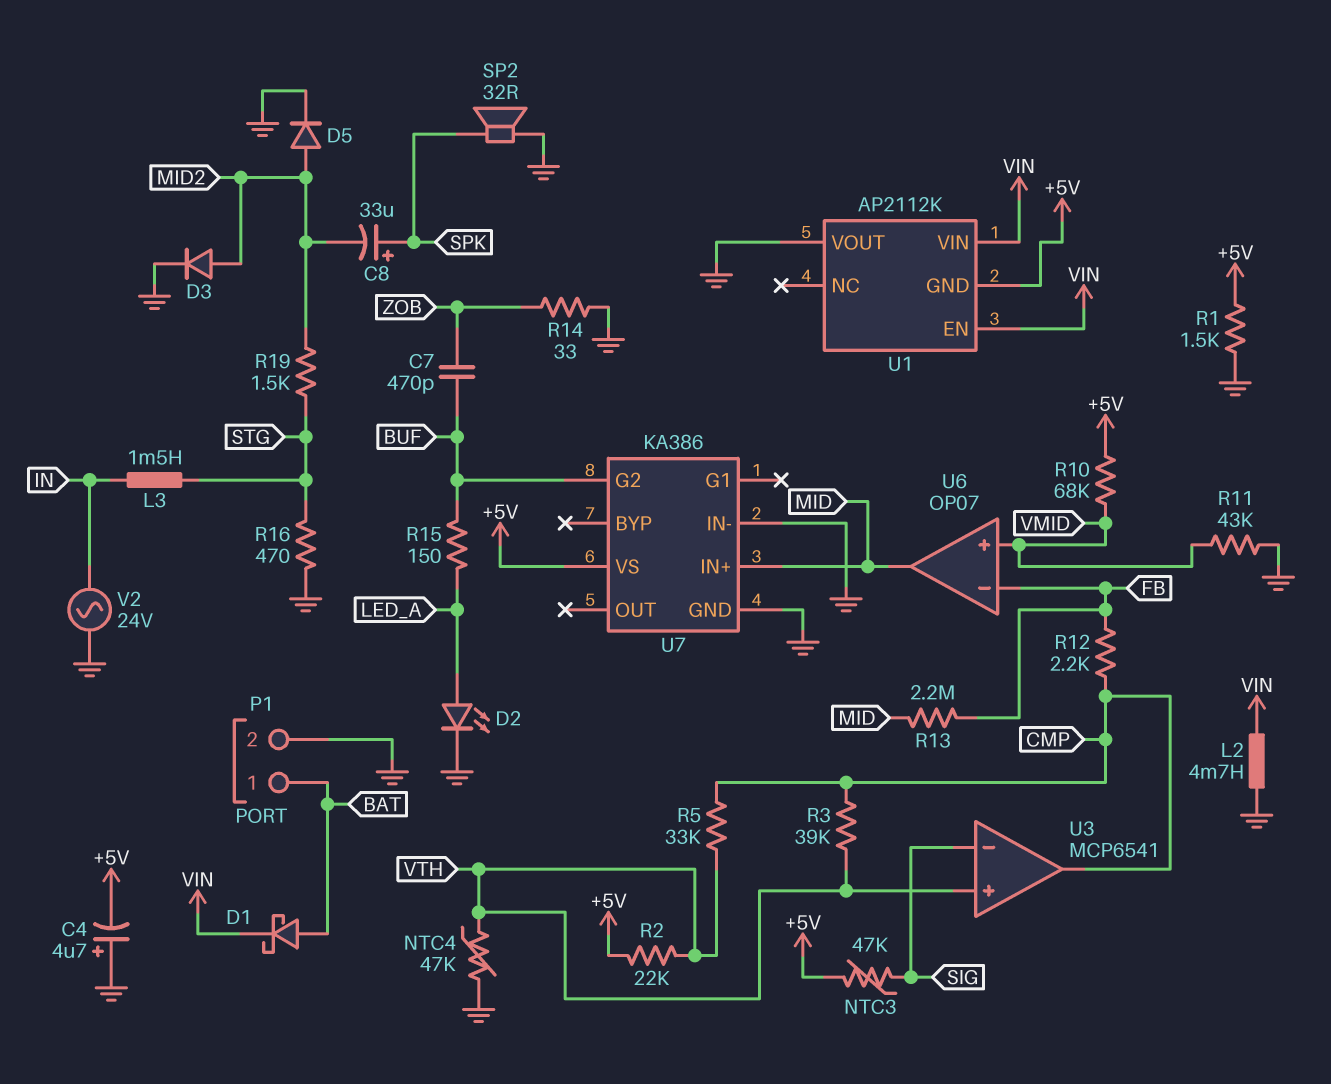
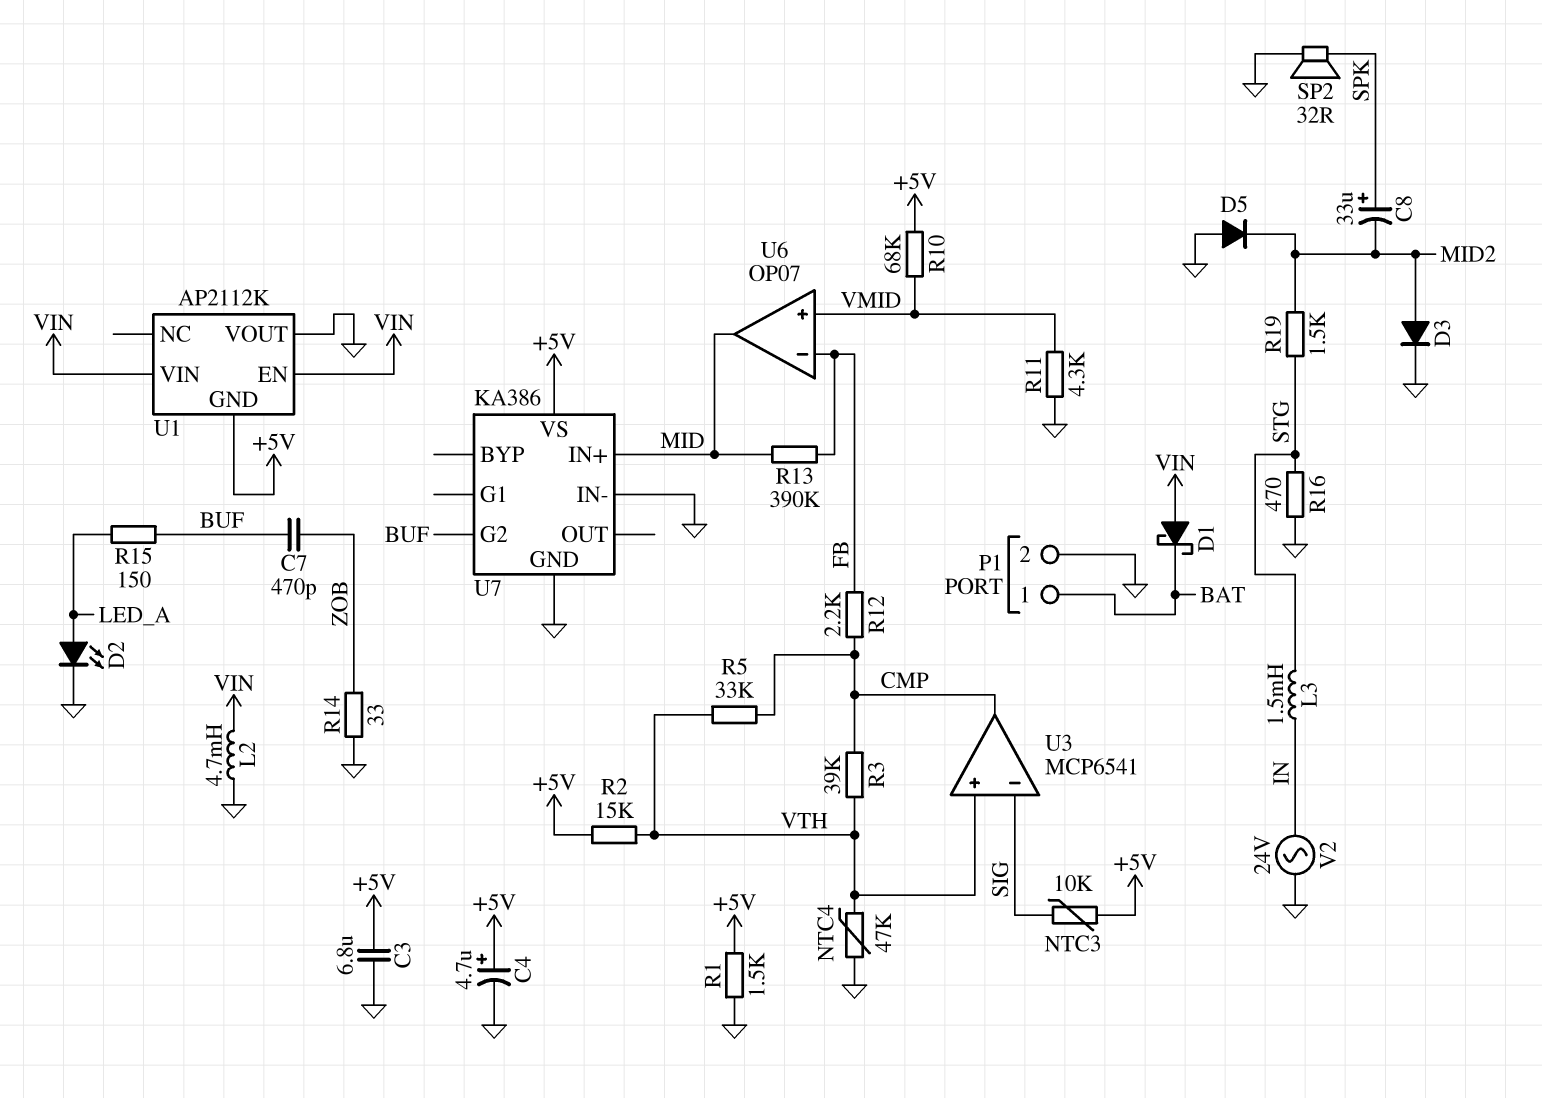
C3: none -> 6.8uF (+5V, GND)
C4: 4.7uF (plus GND, minus +5V) -> 4.7uF (plus +5V, minus GND)
D1: schottky (A BAT, K VIN) -> schottky (A VIN, K BAT)
D5: diode (A MID2, K GND) -> diode (A GND, K MID2)
NTC3: 47k (+5V, SIG) -> 10k (+5V, SIG)
R2: 22k (+5V, VTH) -> 15k (+5V, VTH)
R11: 43k (GND, VMID) -> 4.3k (GND, VMID)
R13: 2.2M (FB, MID) -> 390k (FB, MID)

